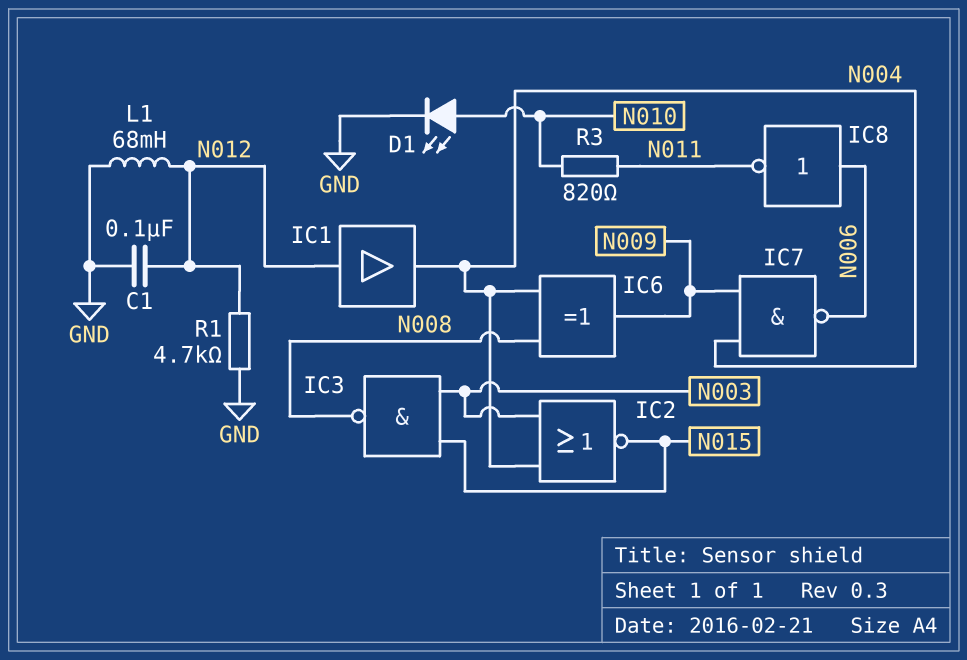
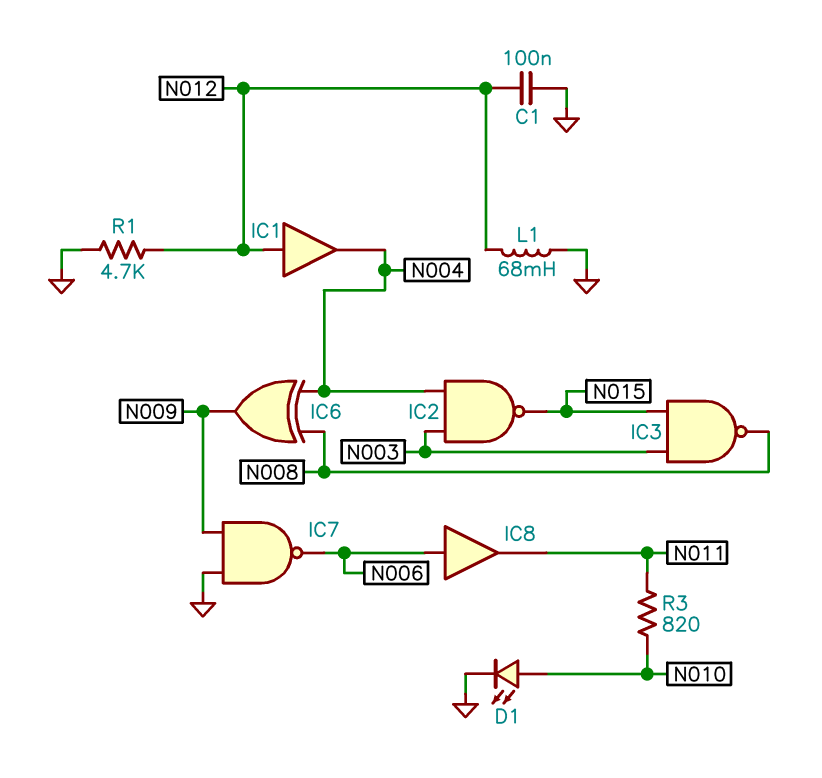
IC2: NOR (in N003, in N004, out N015) -> NAND (in N003, in N004, out N015)
IC7: NAND (in N004, in N009, out N006) -> NAND (in GND, in N009, out N006)
IC8: NOT (in N006, out N011) -> buffer (in N006, out N011)

